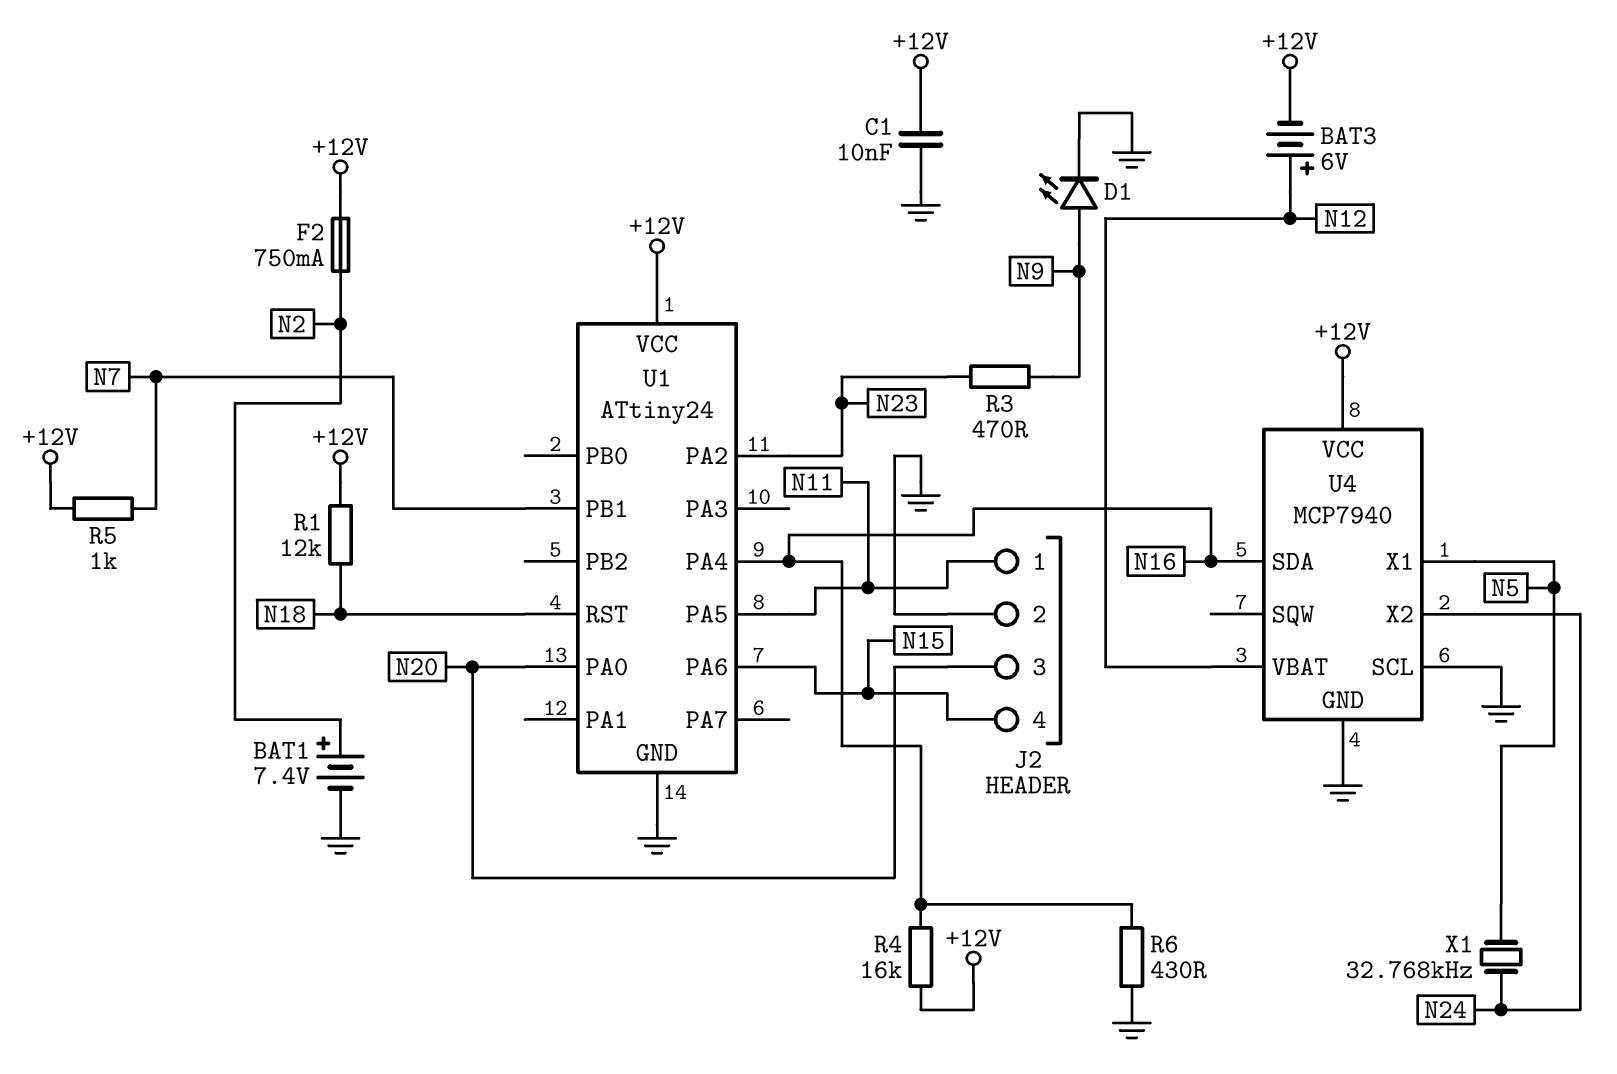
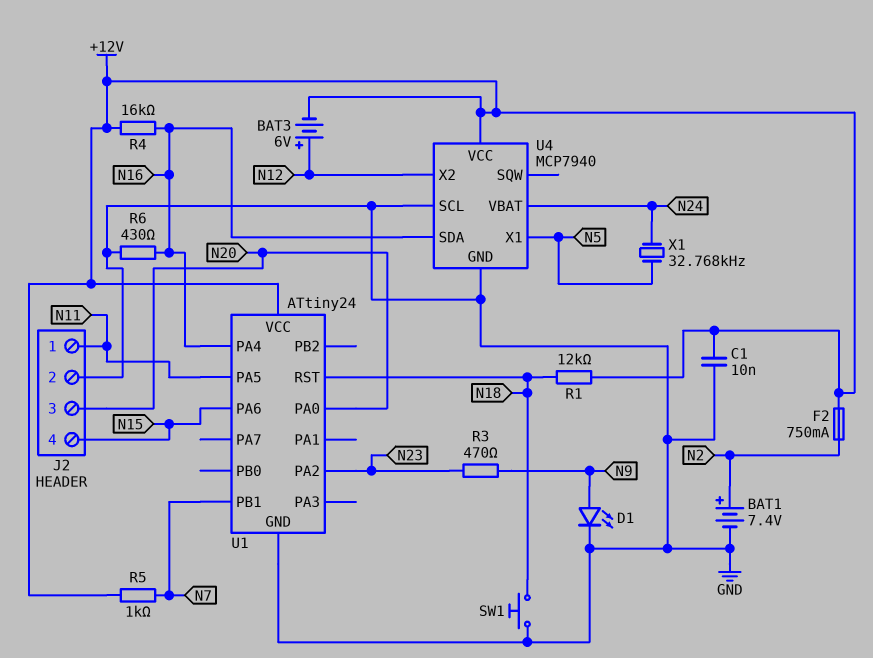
SW1: none -> button (GND, N18)
U4 pin VBAT: N12 -> N24
U4 pin X2: N24 -> N12

